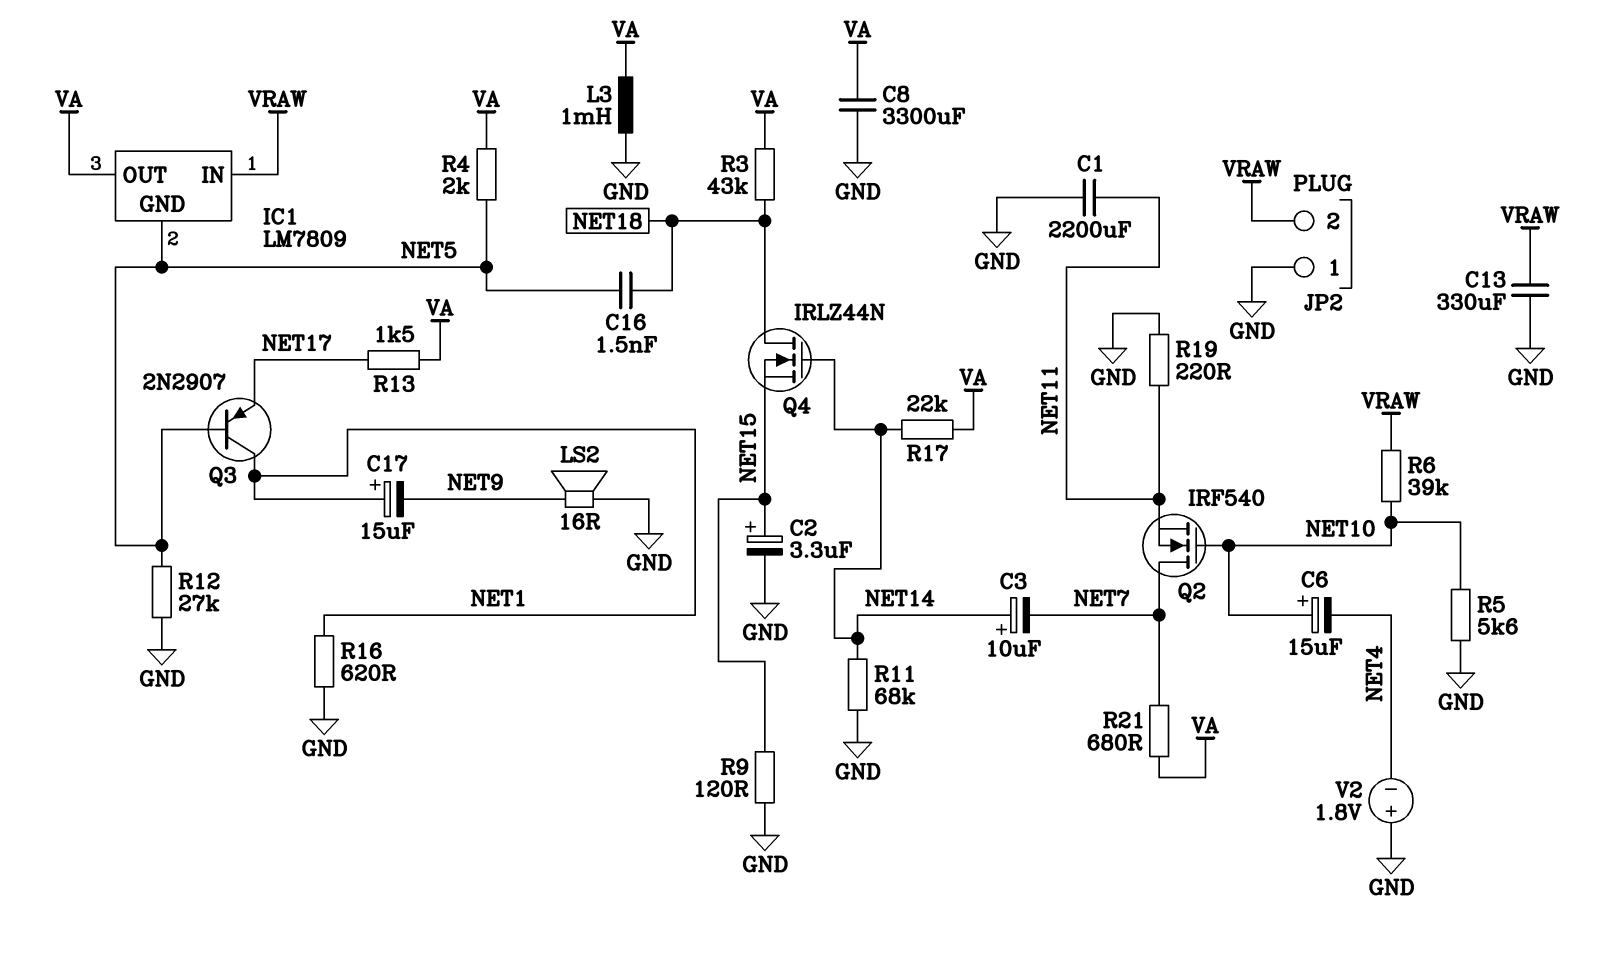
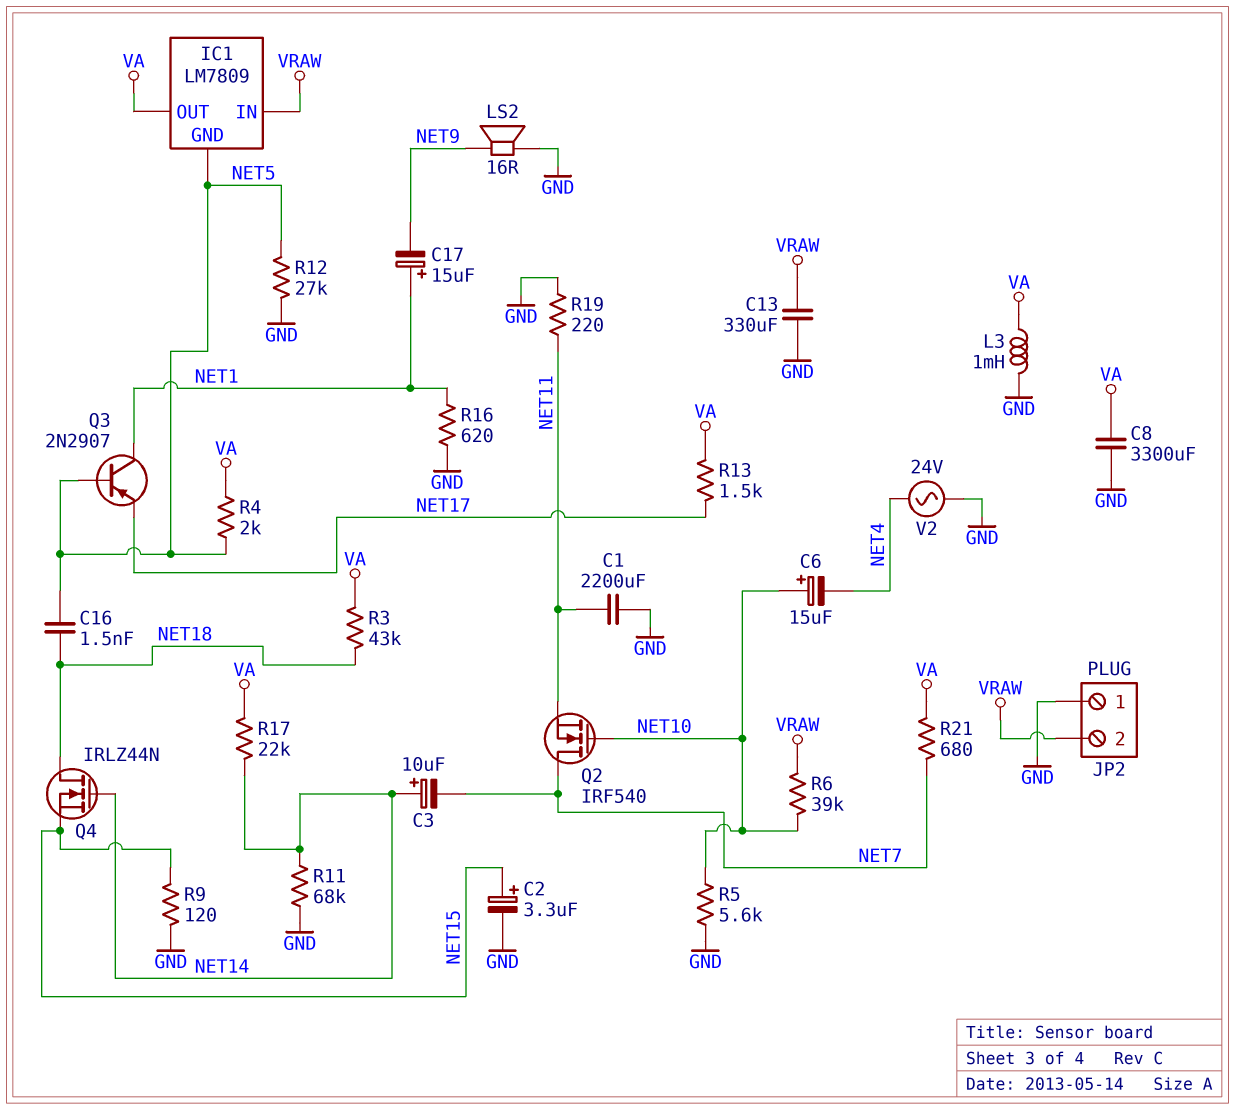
V2: 1.8V (plus GND, minus NET4) -> AC 24V (GND, NET4)

